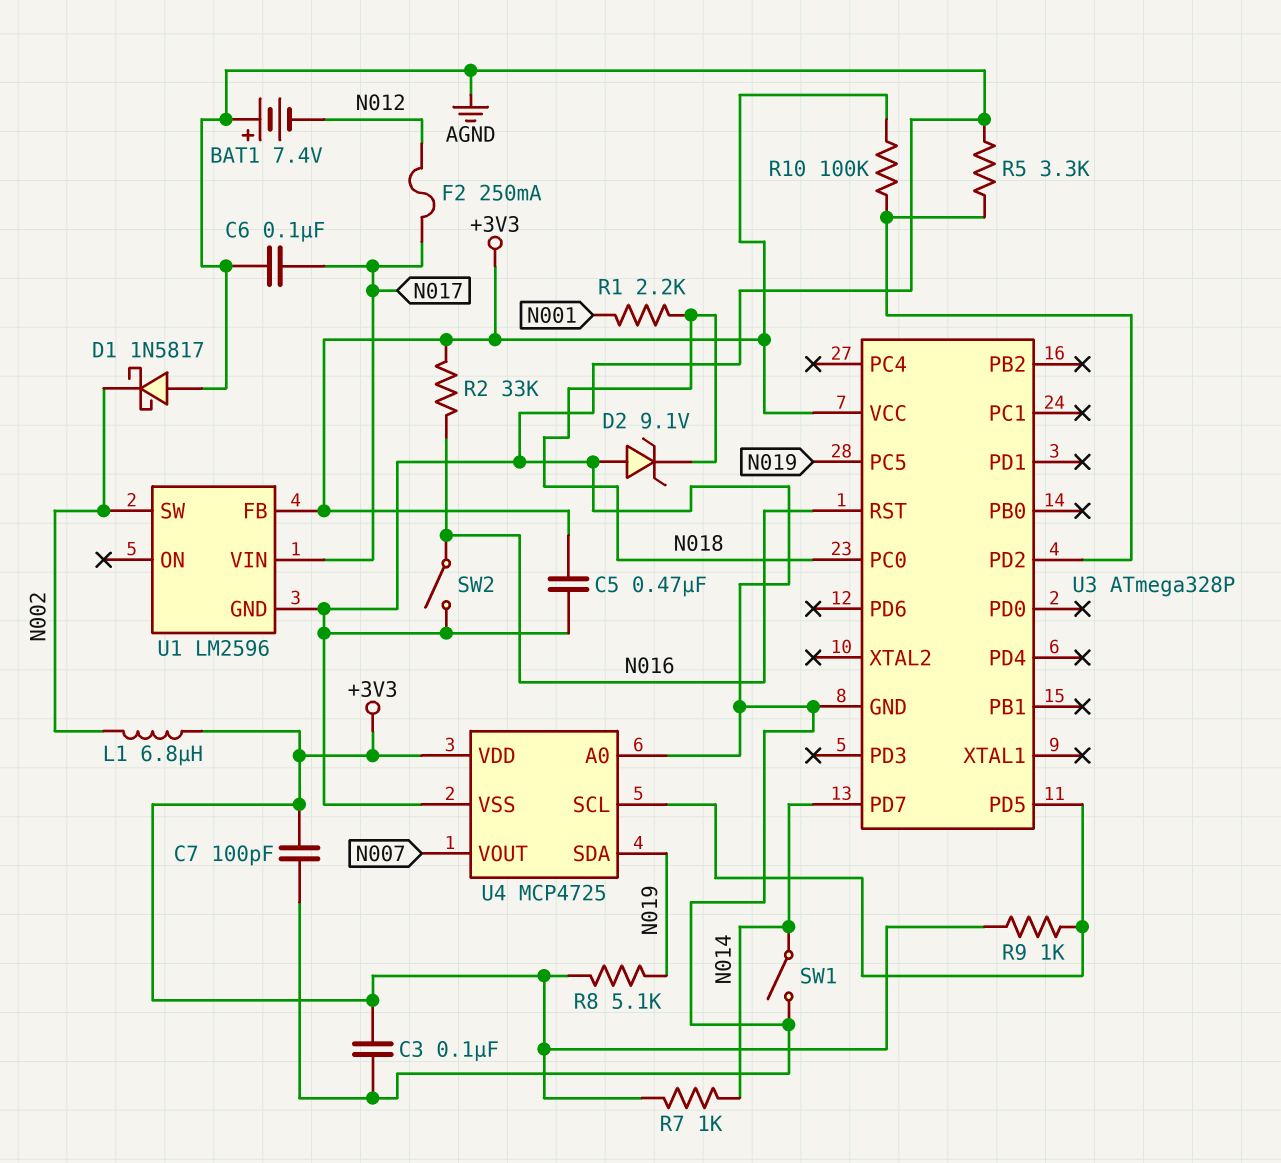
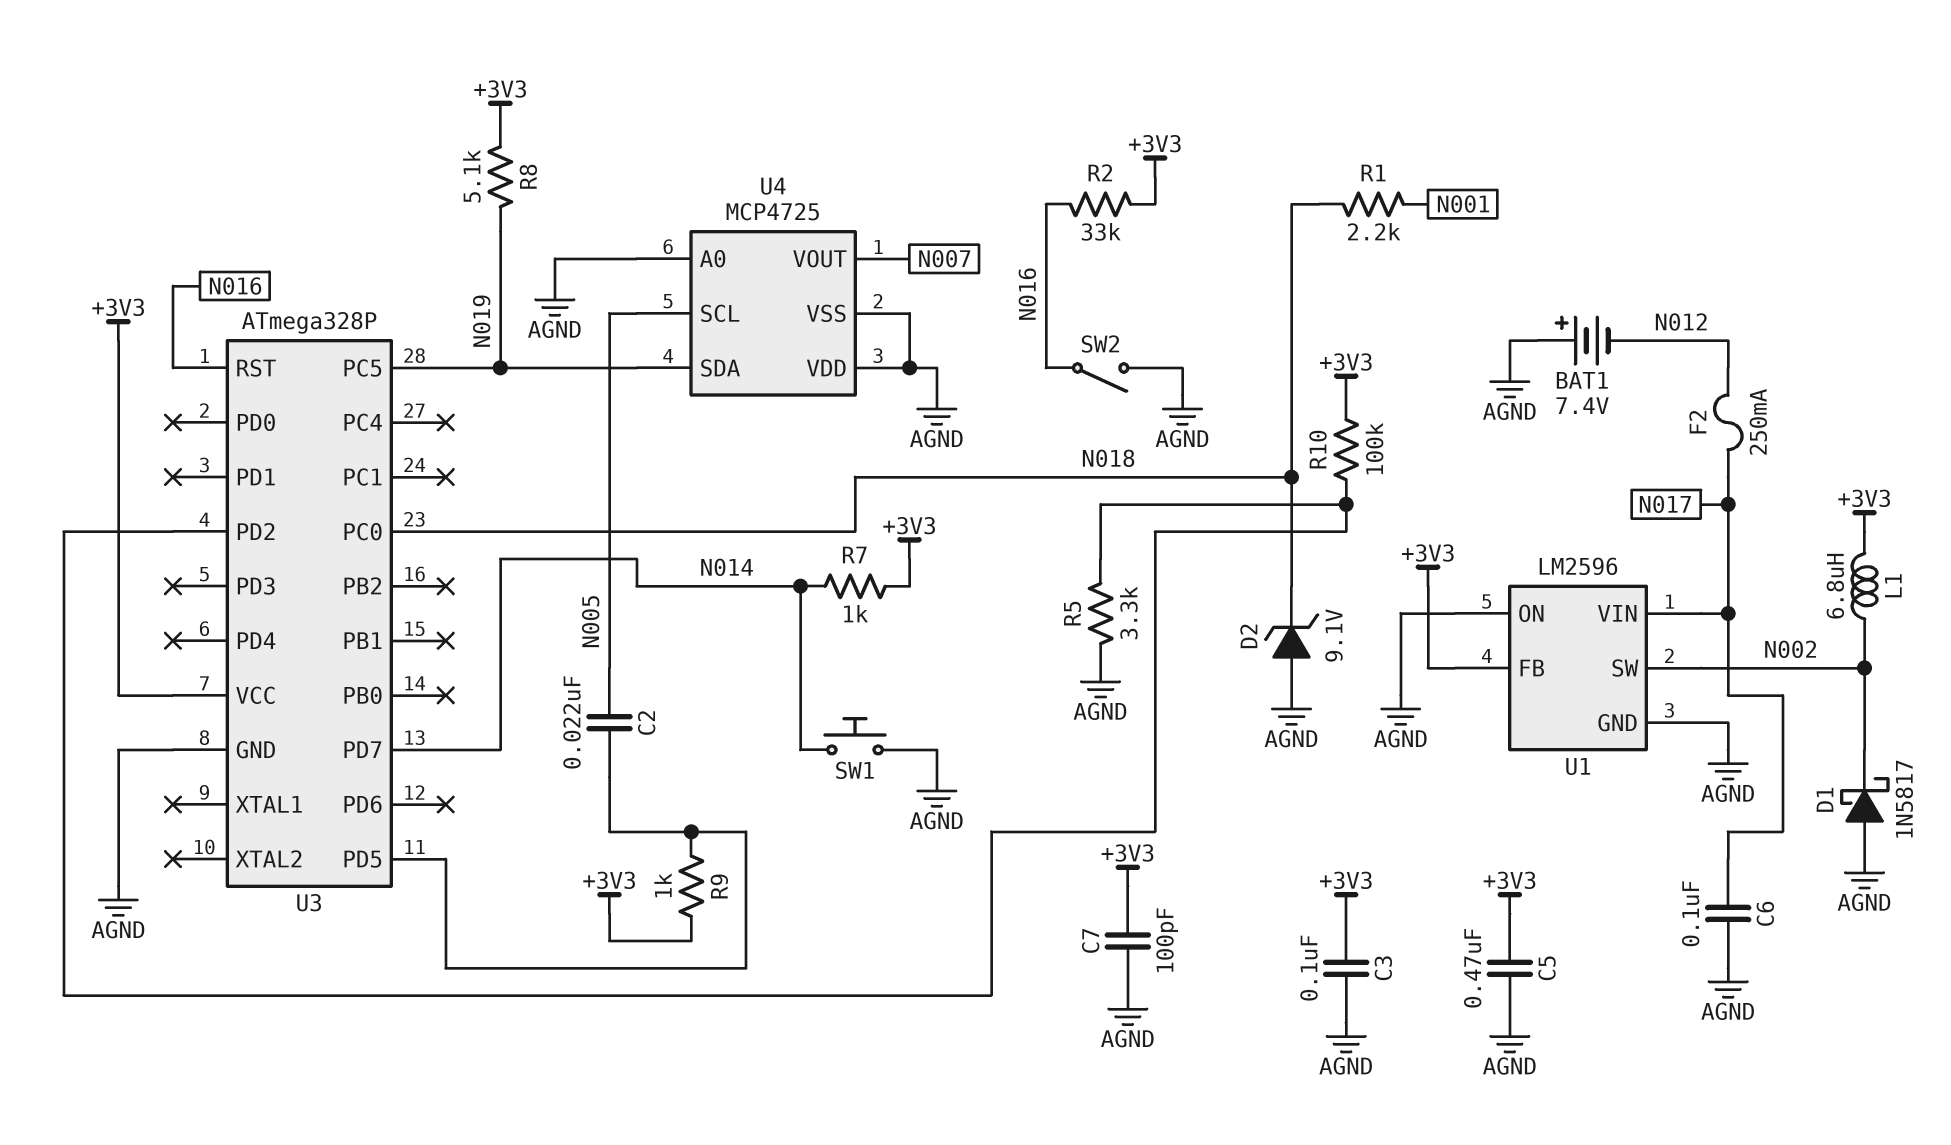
C2: none -> 22nF (N005, U3/PD5)
SW1: switch (AGND, N014) -> button (AGND, N014)
U1 pin ON: none -> AGND
U4 pin SCL: U3/PD5 -> N005
U4 pin VDD: +3V3 -> AGND

